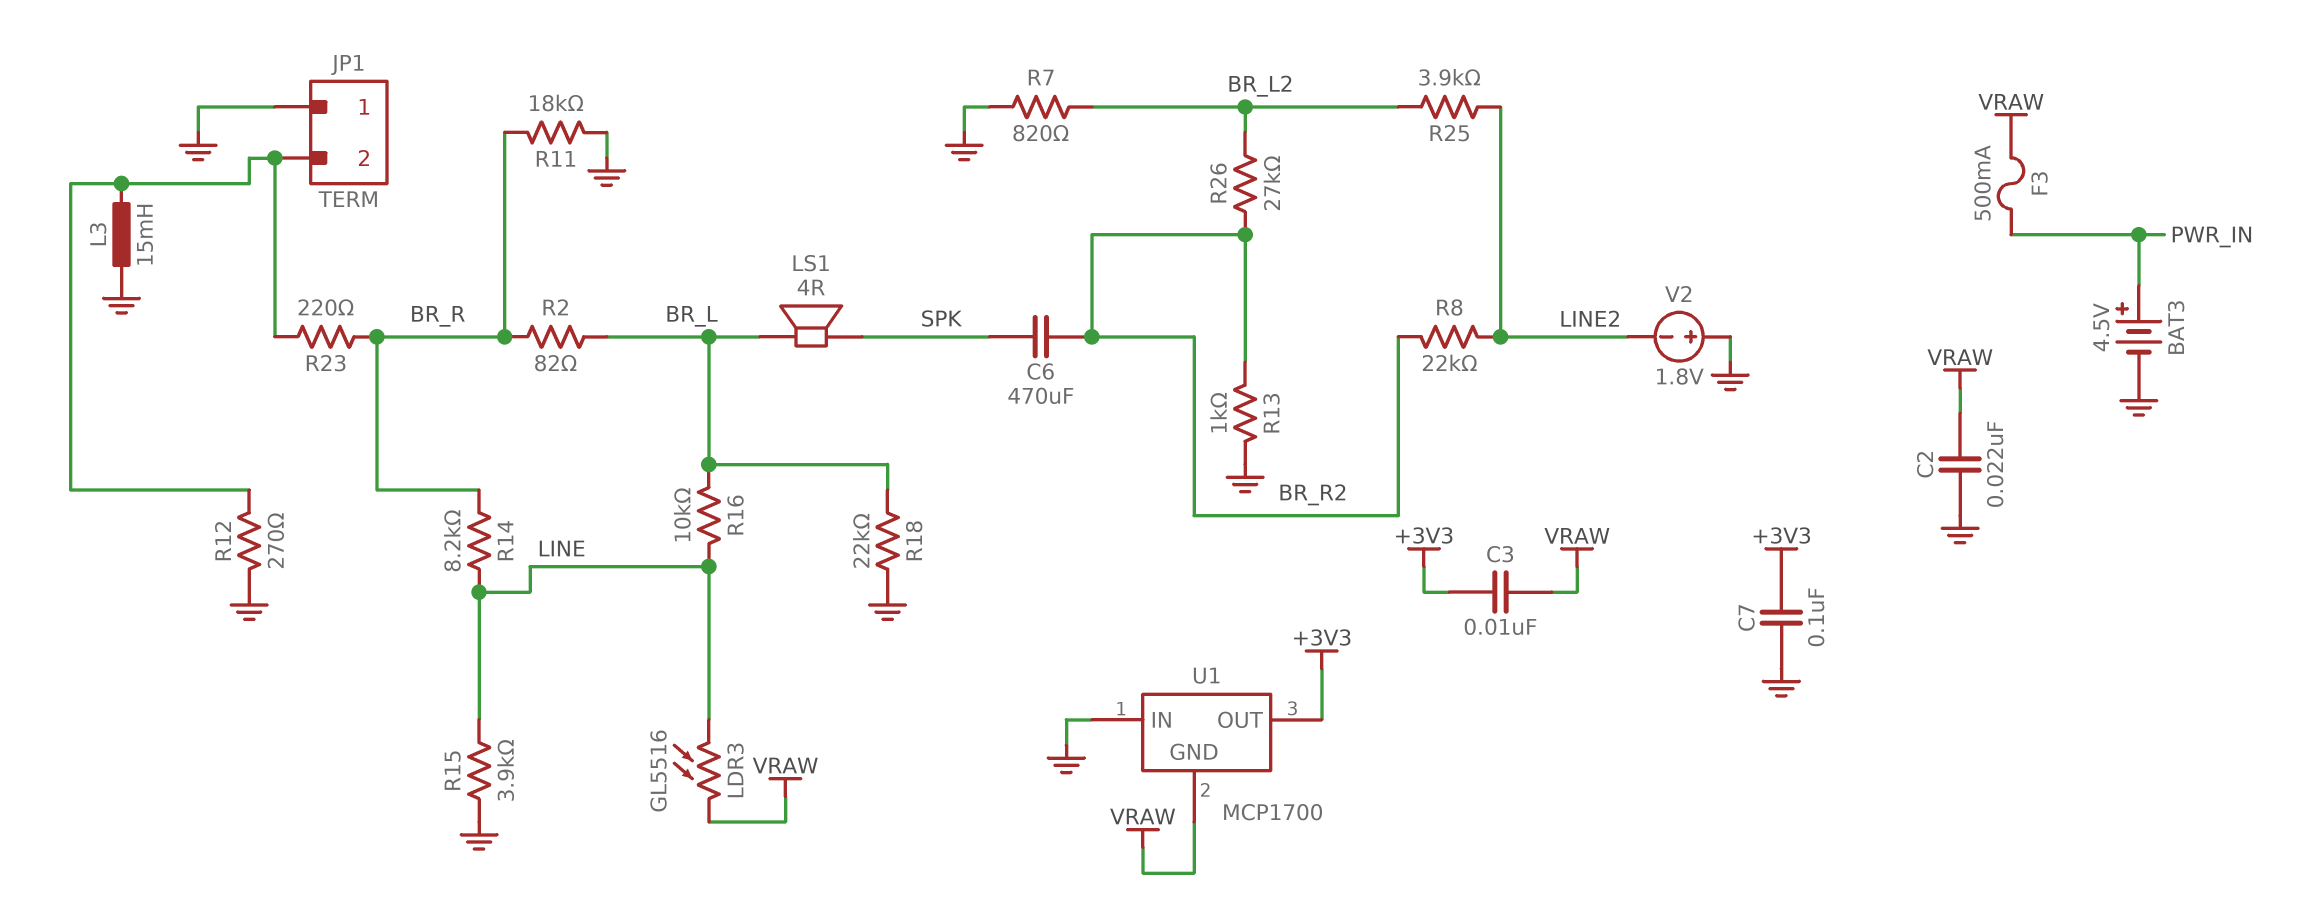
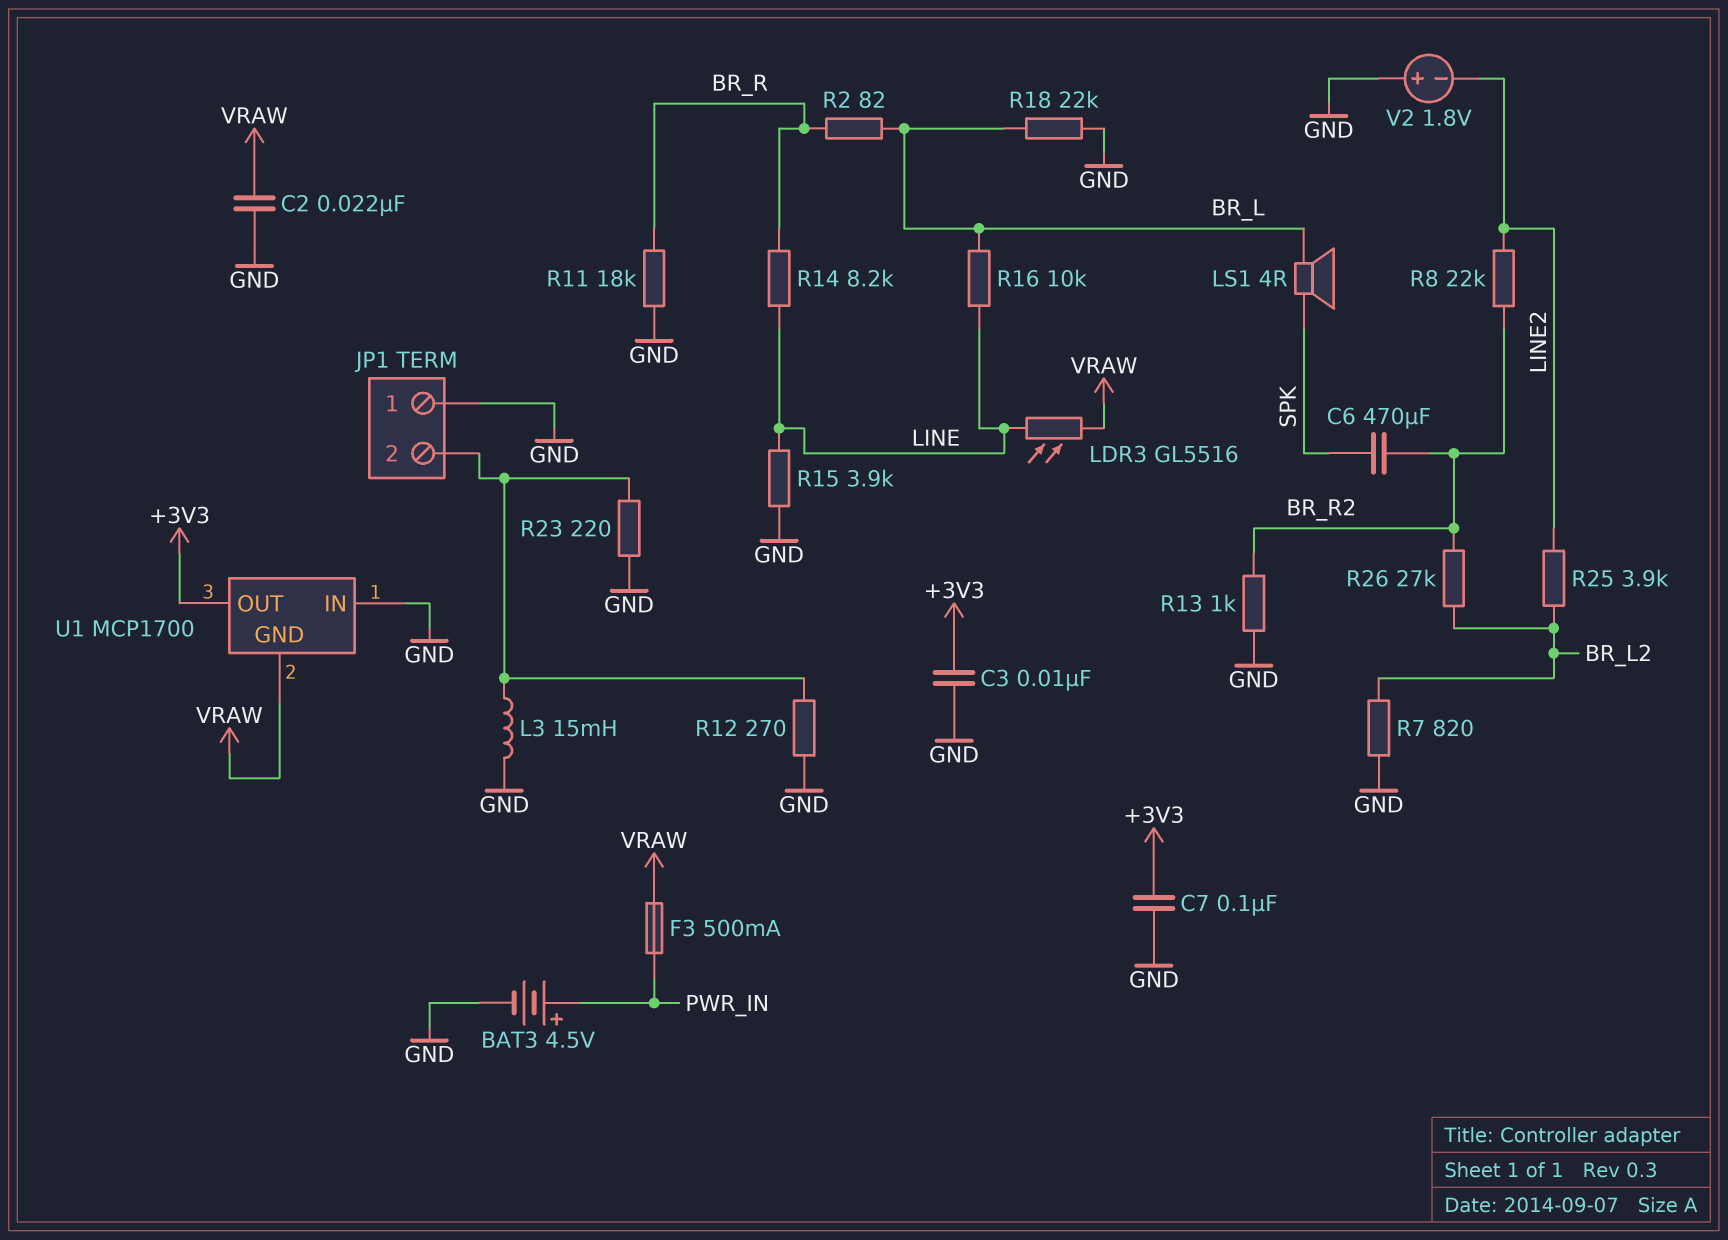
C3: 10nF (+3V3, VRAW) -> 10nF (+3V3, GND)
R23: 220 (BR_R, JP1/2) -> 220 (GND, JP1/2)

